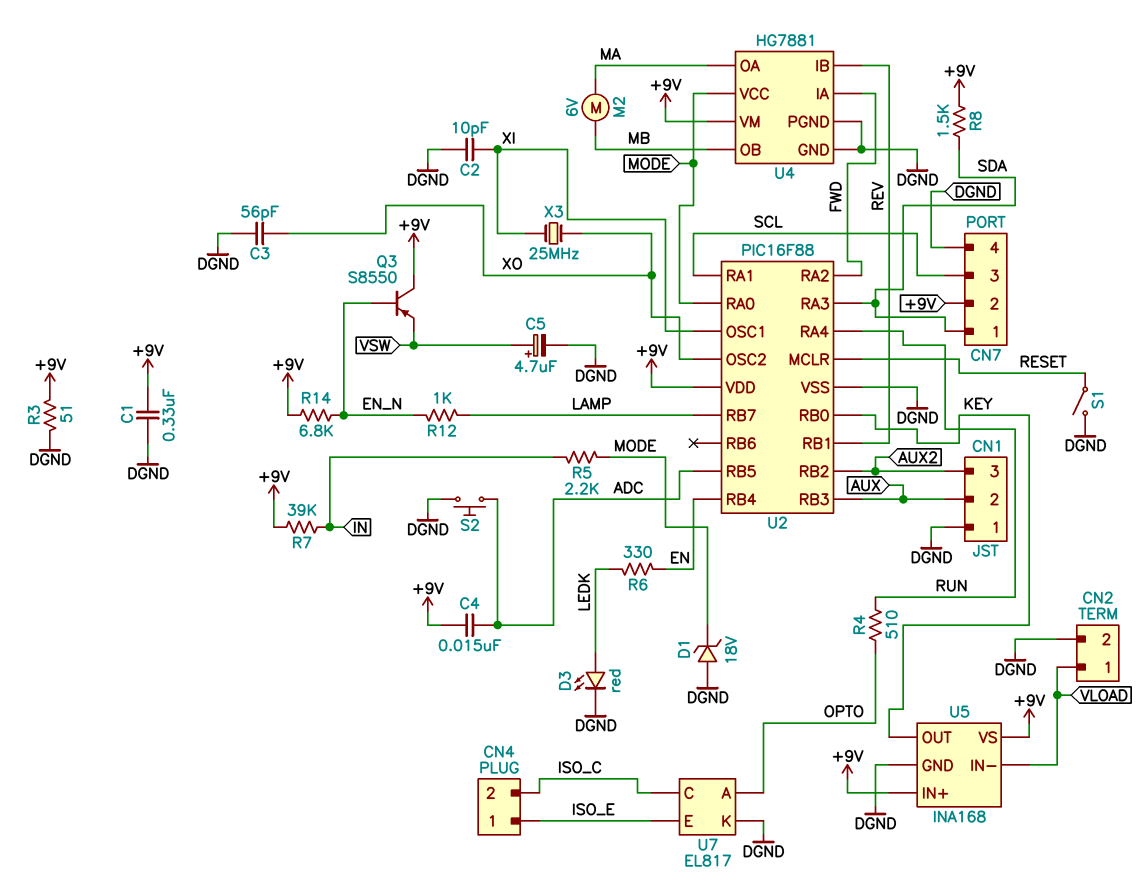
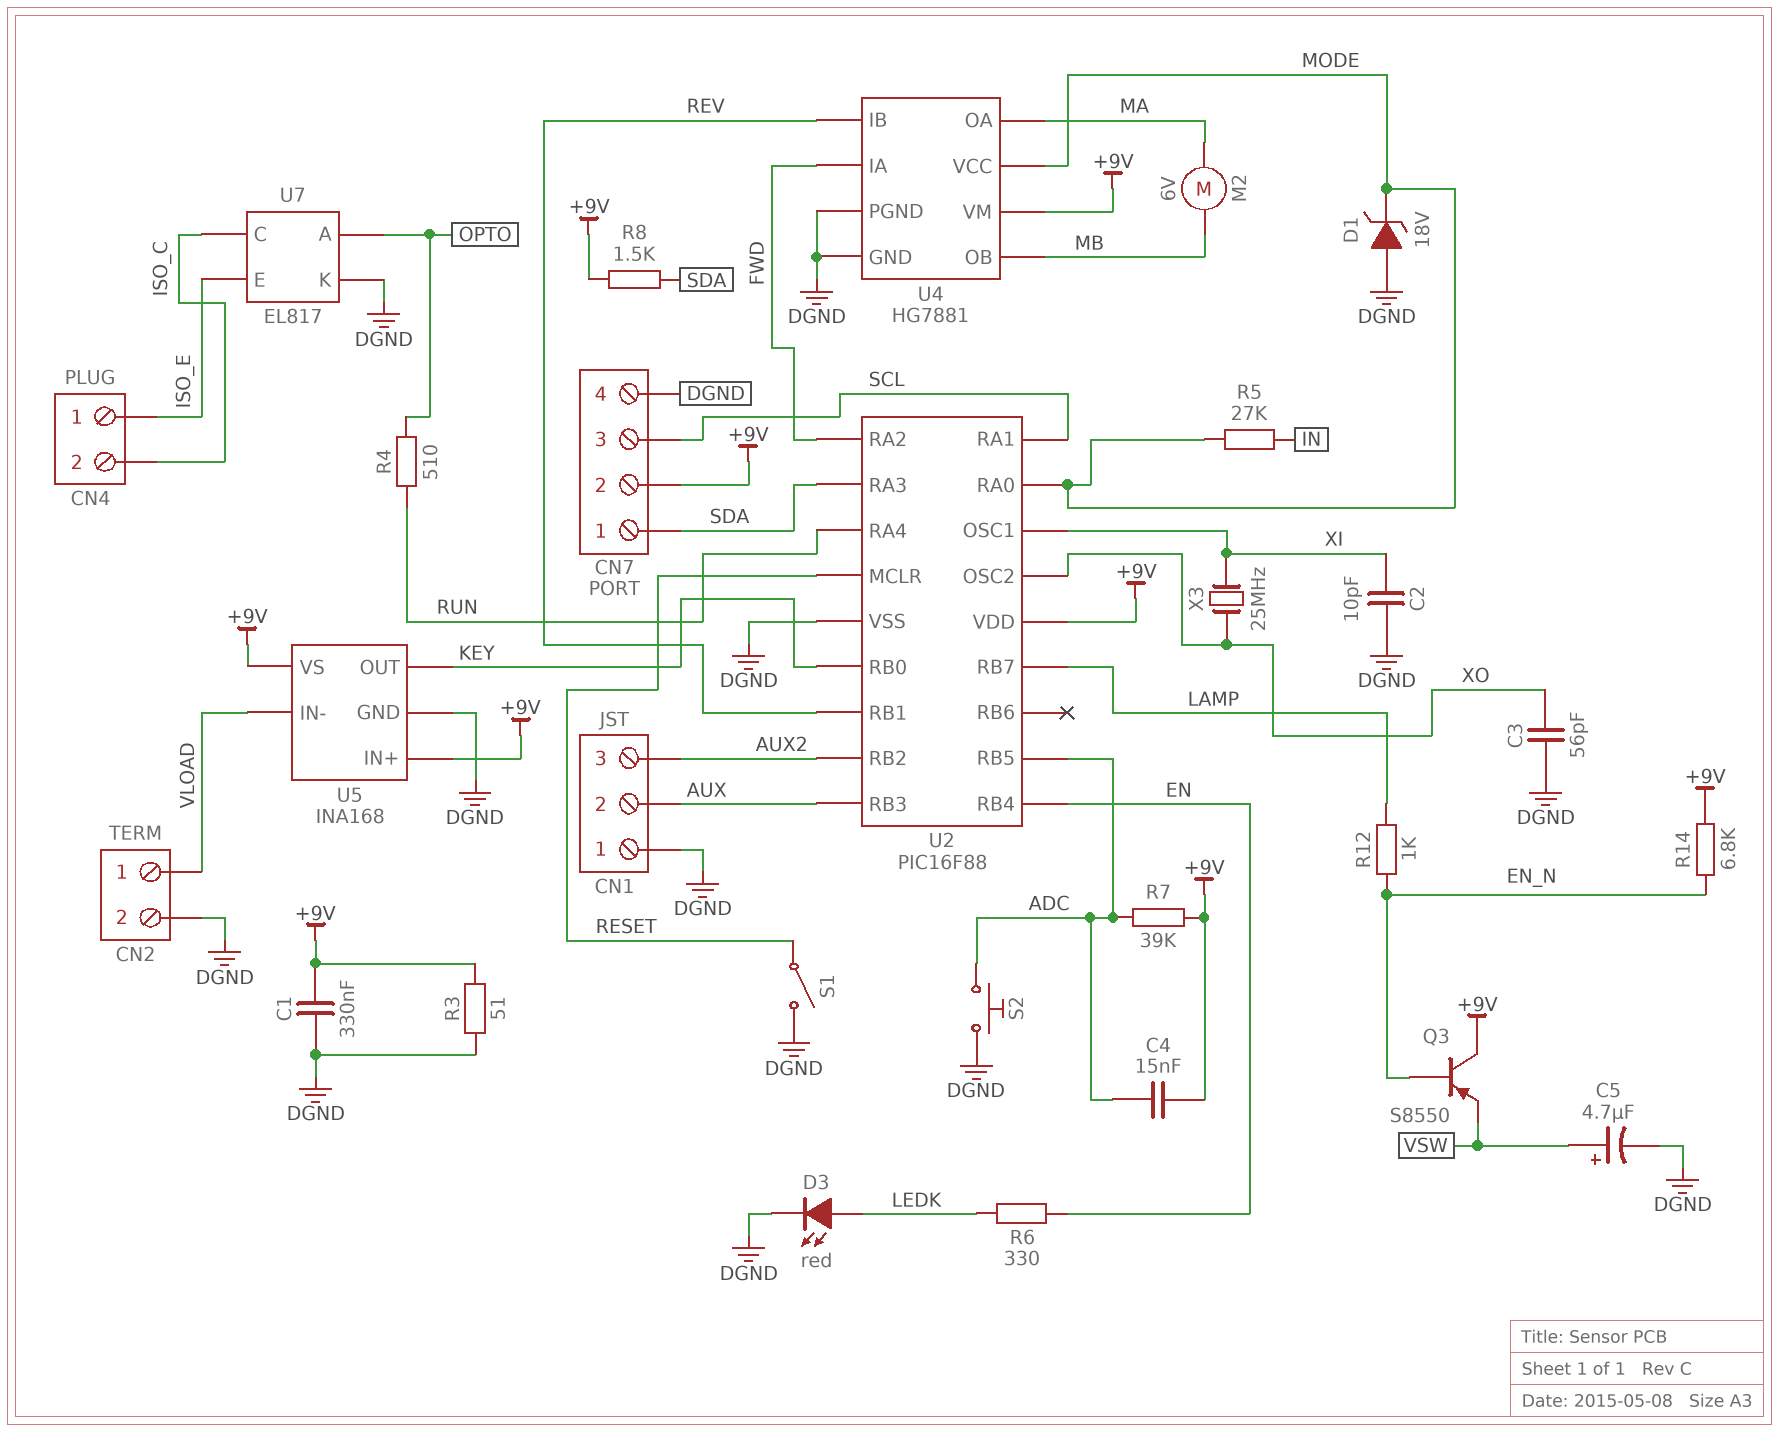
R5: 2.2k (IN, MODE) -> 27k (IN, MODE)
R7: 39k (+9V, IN) -> 39k (+9V, ADC)

